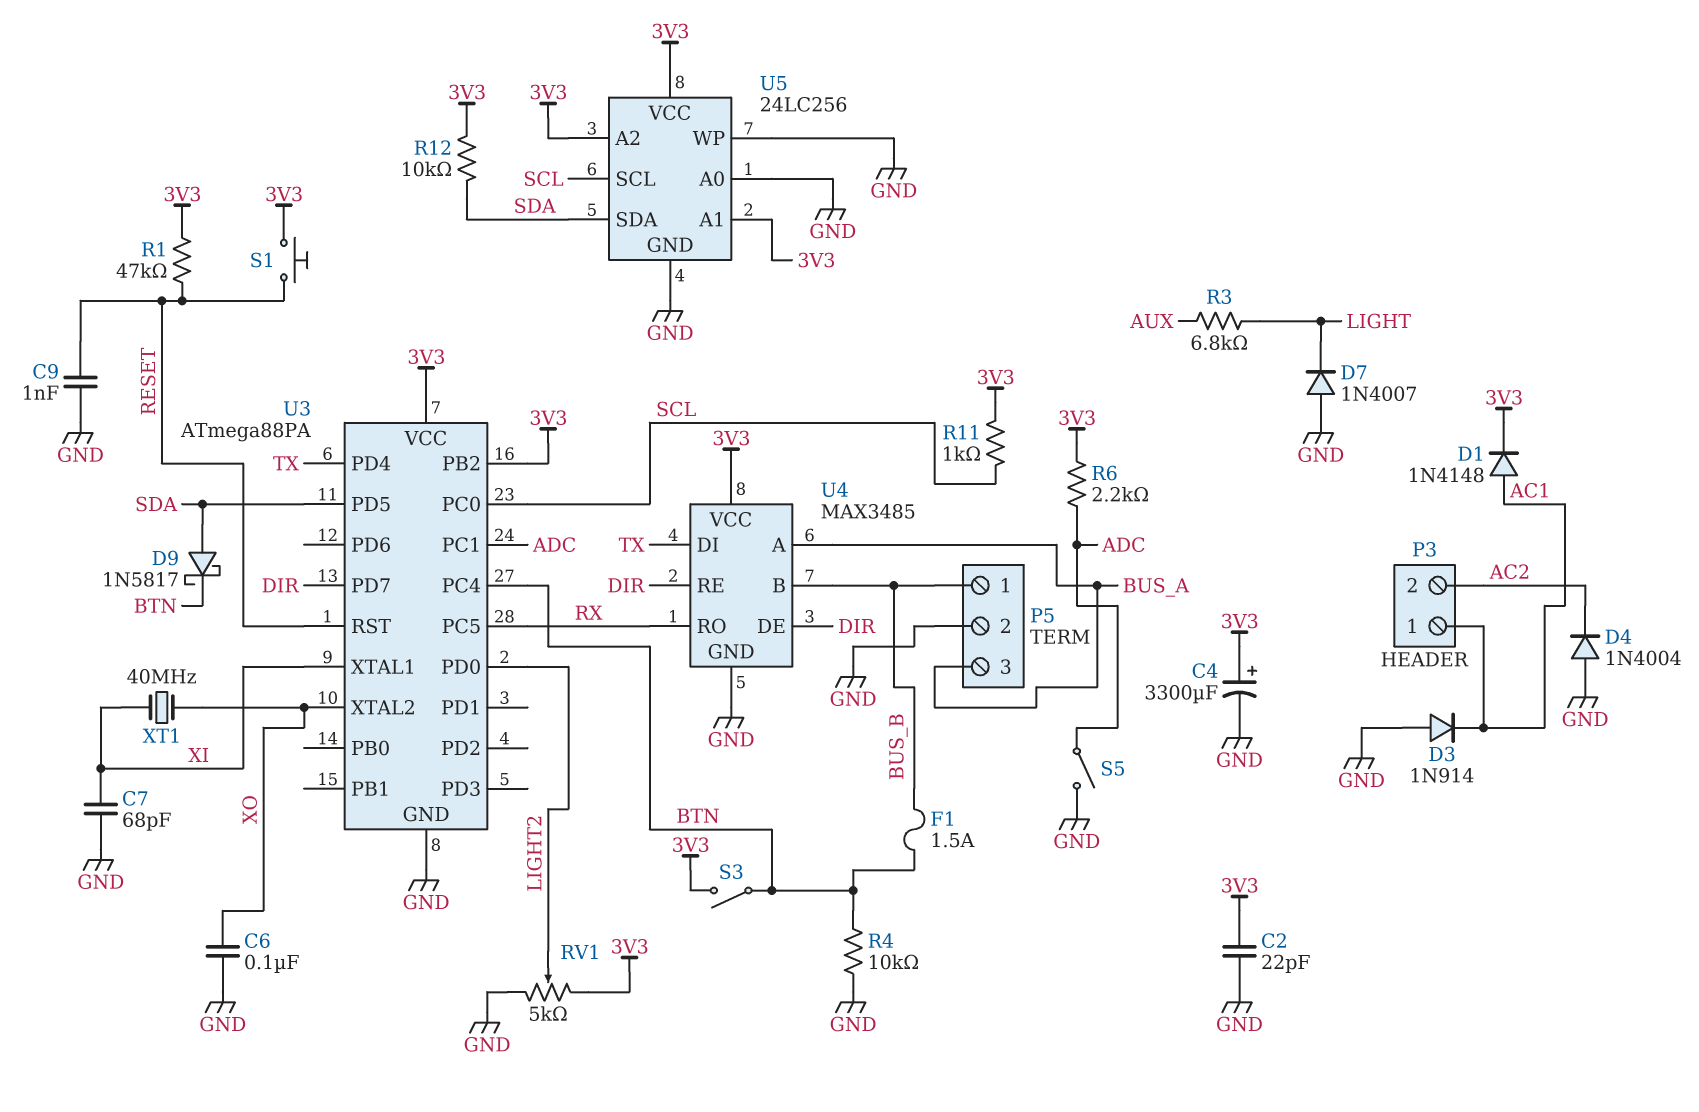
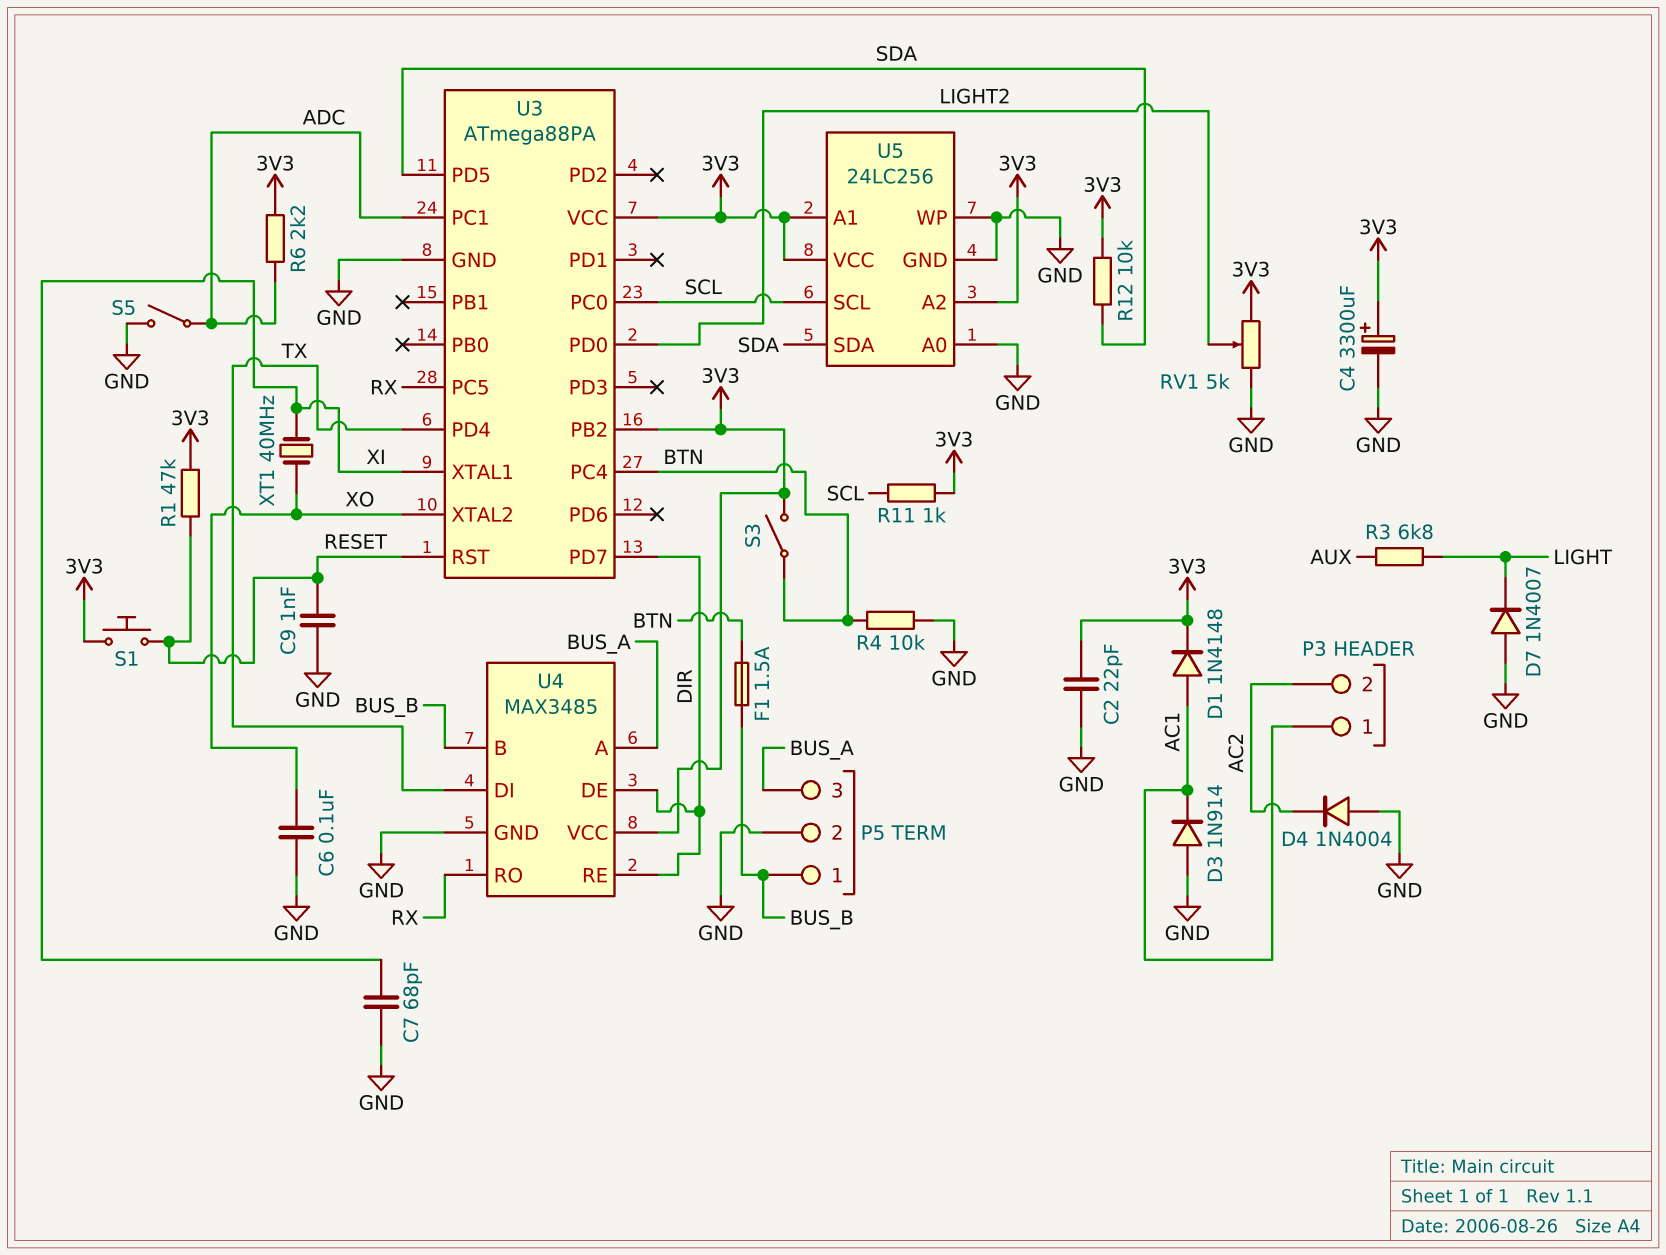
D9: schottky 1N5817 (A SDA, K BTN) -> none

